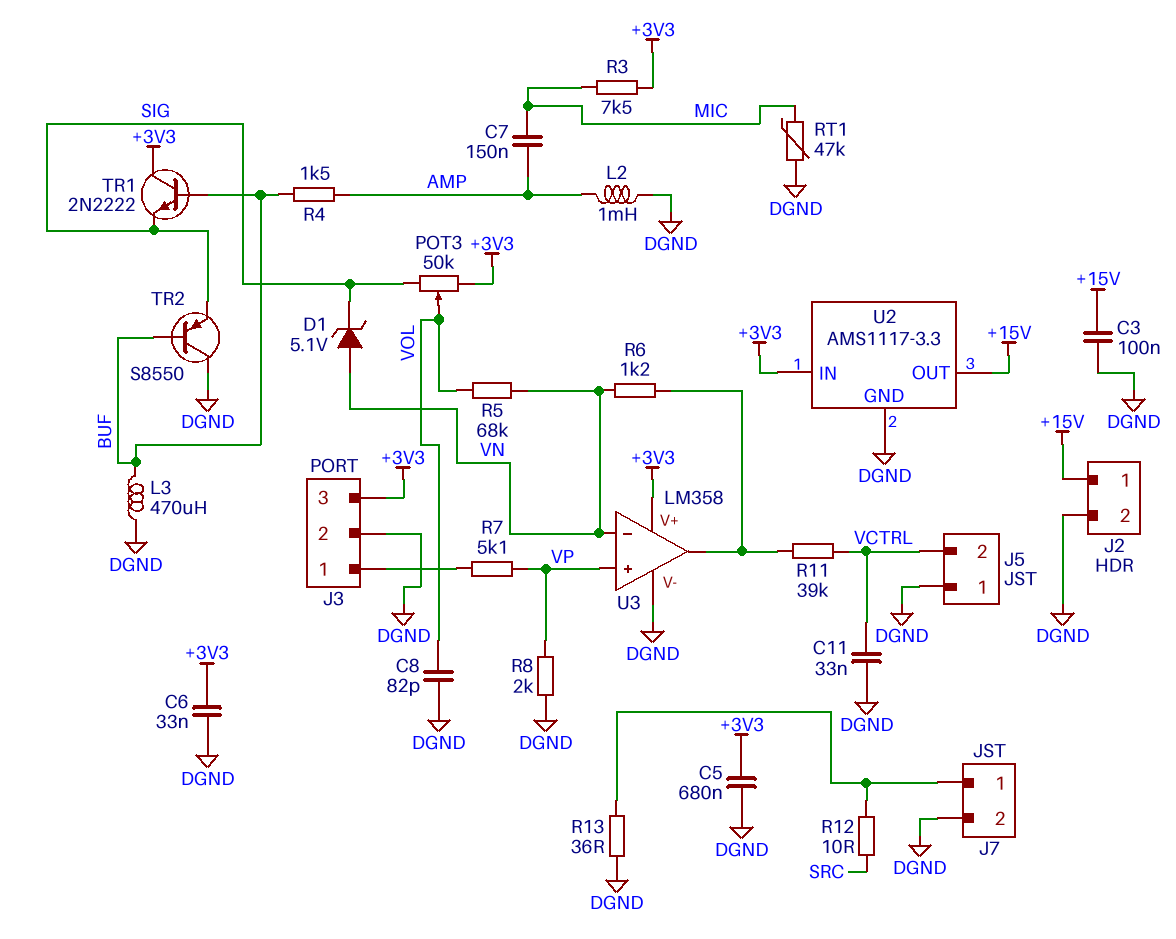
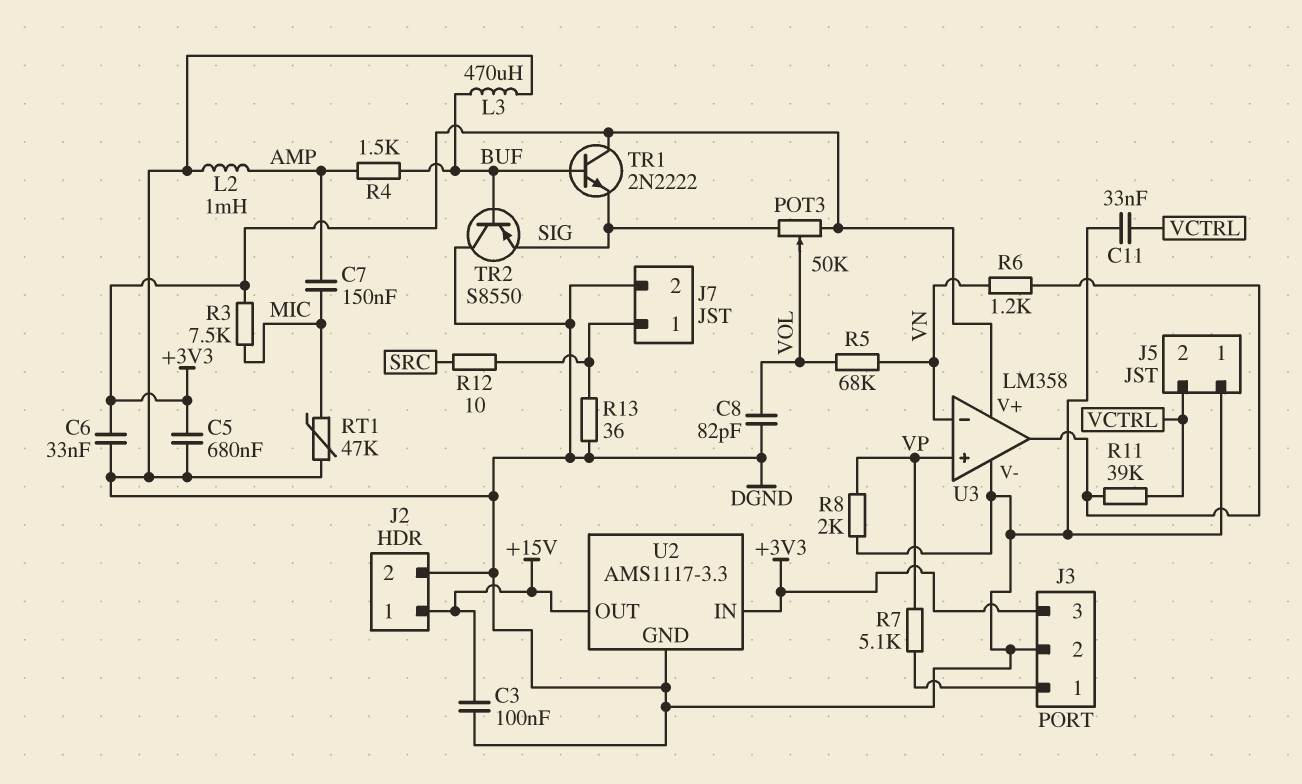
D1: zener 5.1V (A VN, K SIG) -> none

